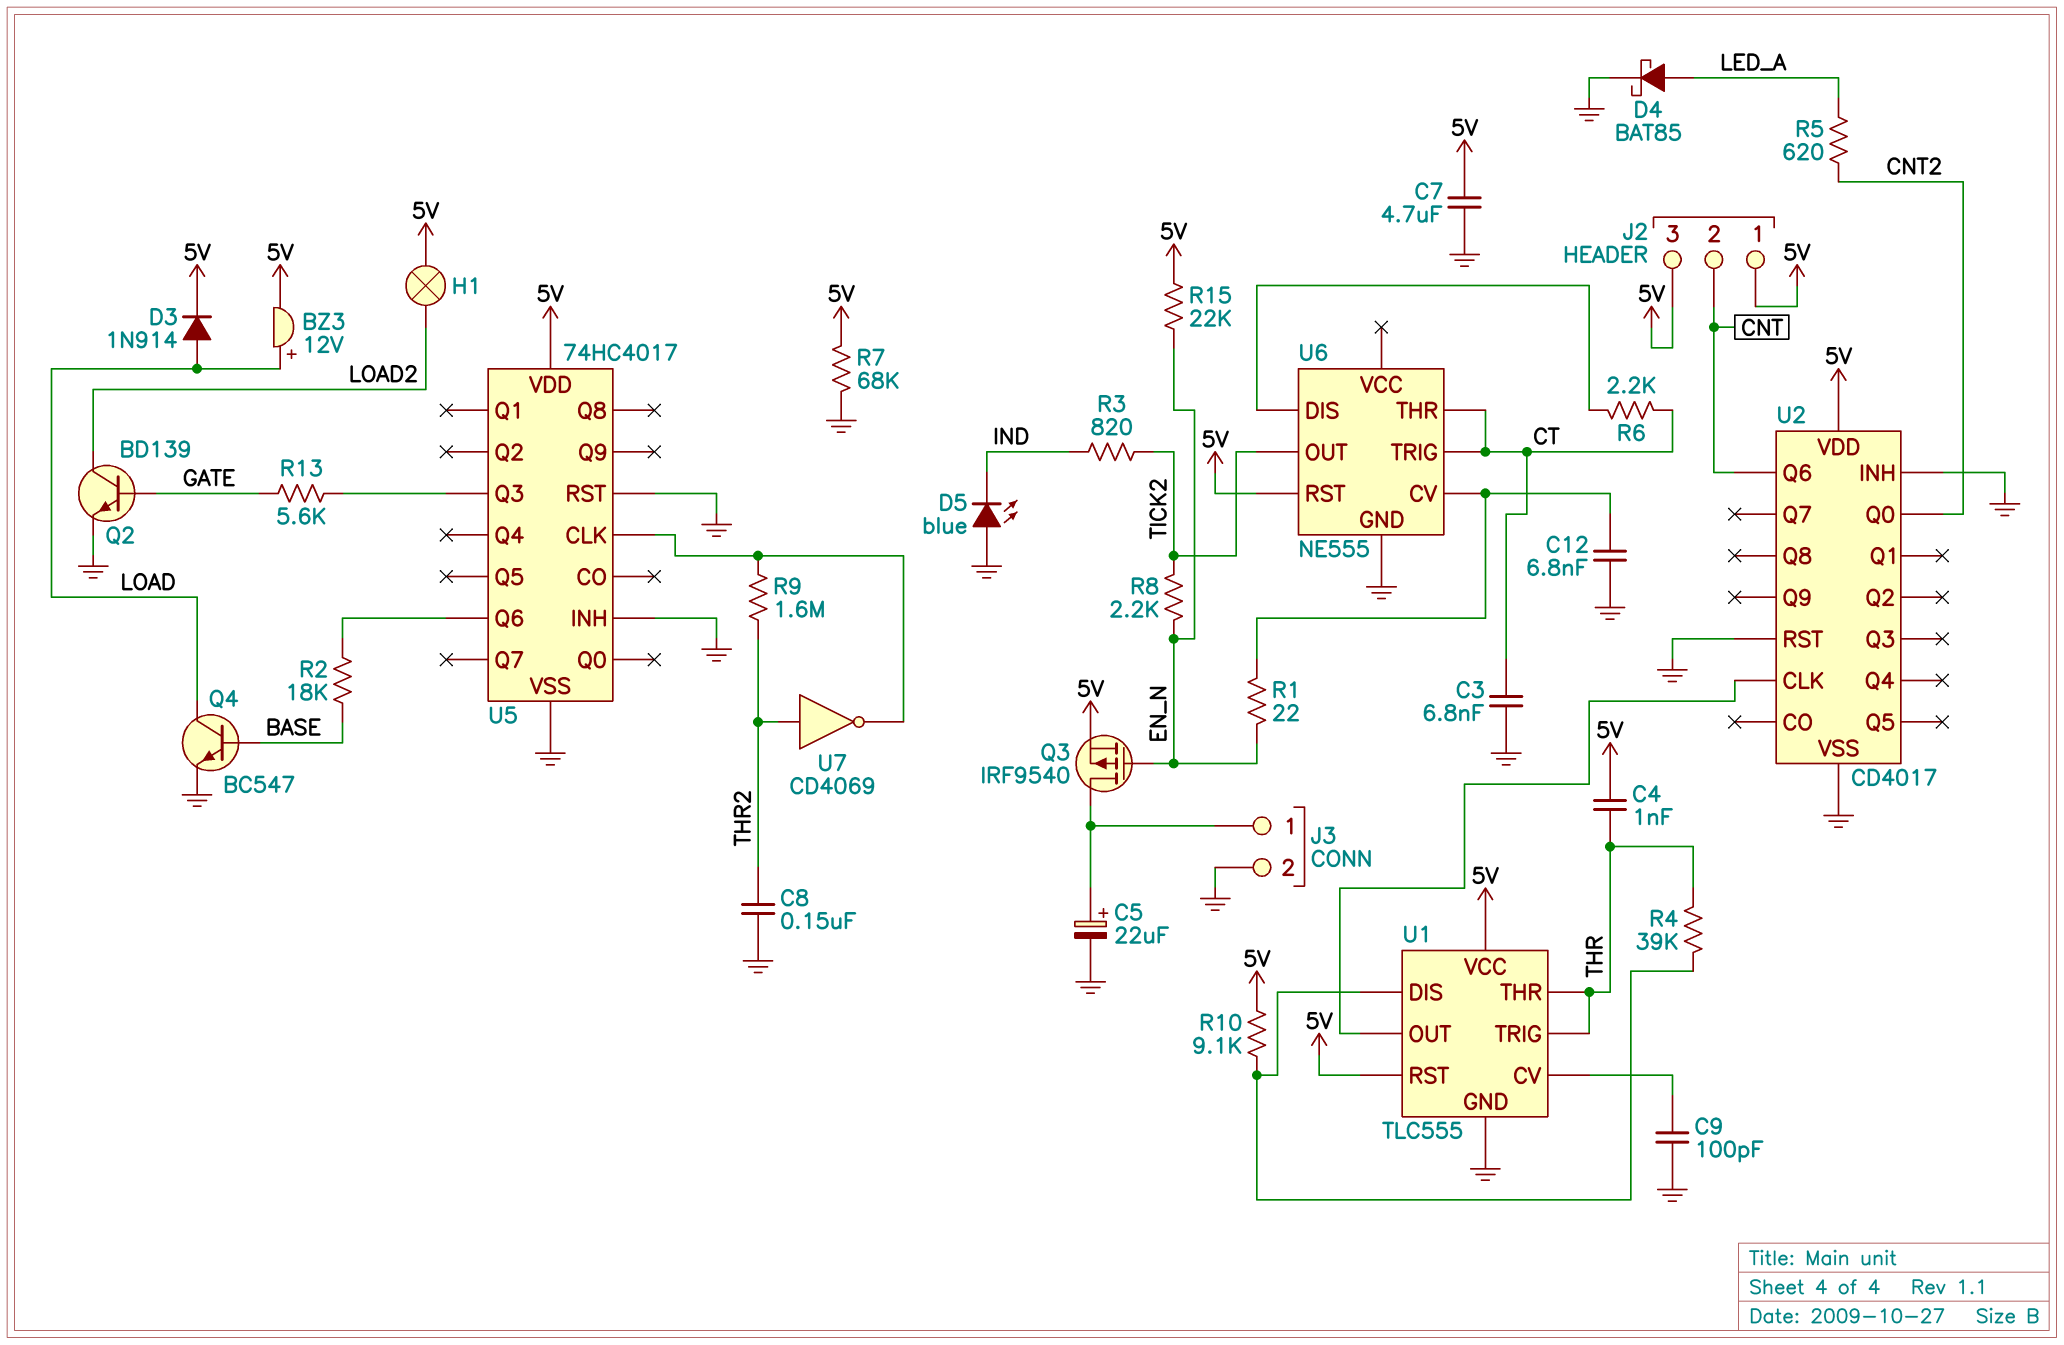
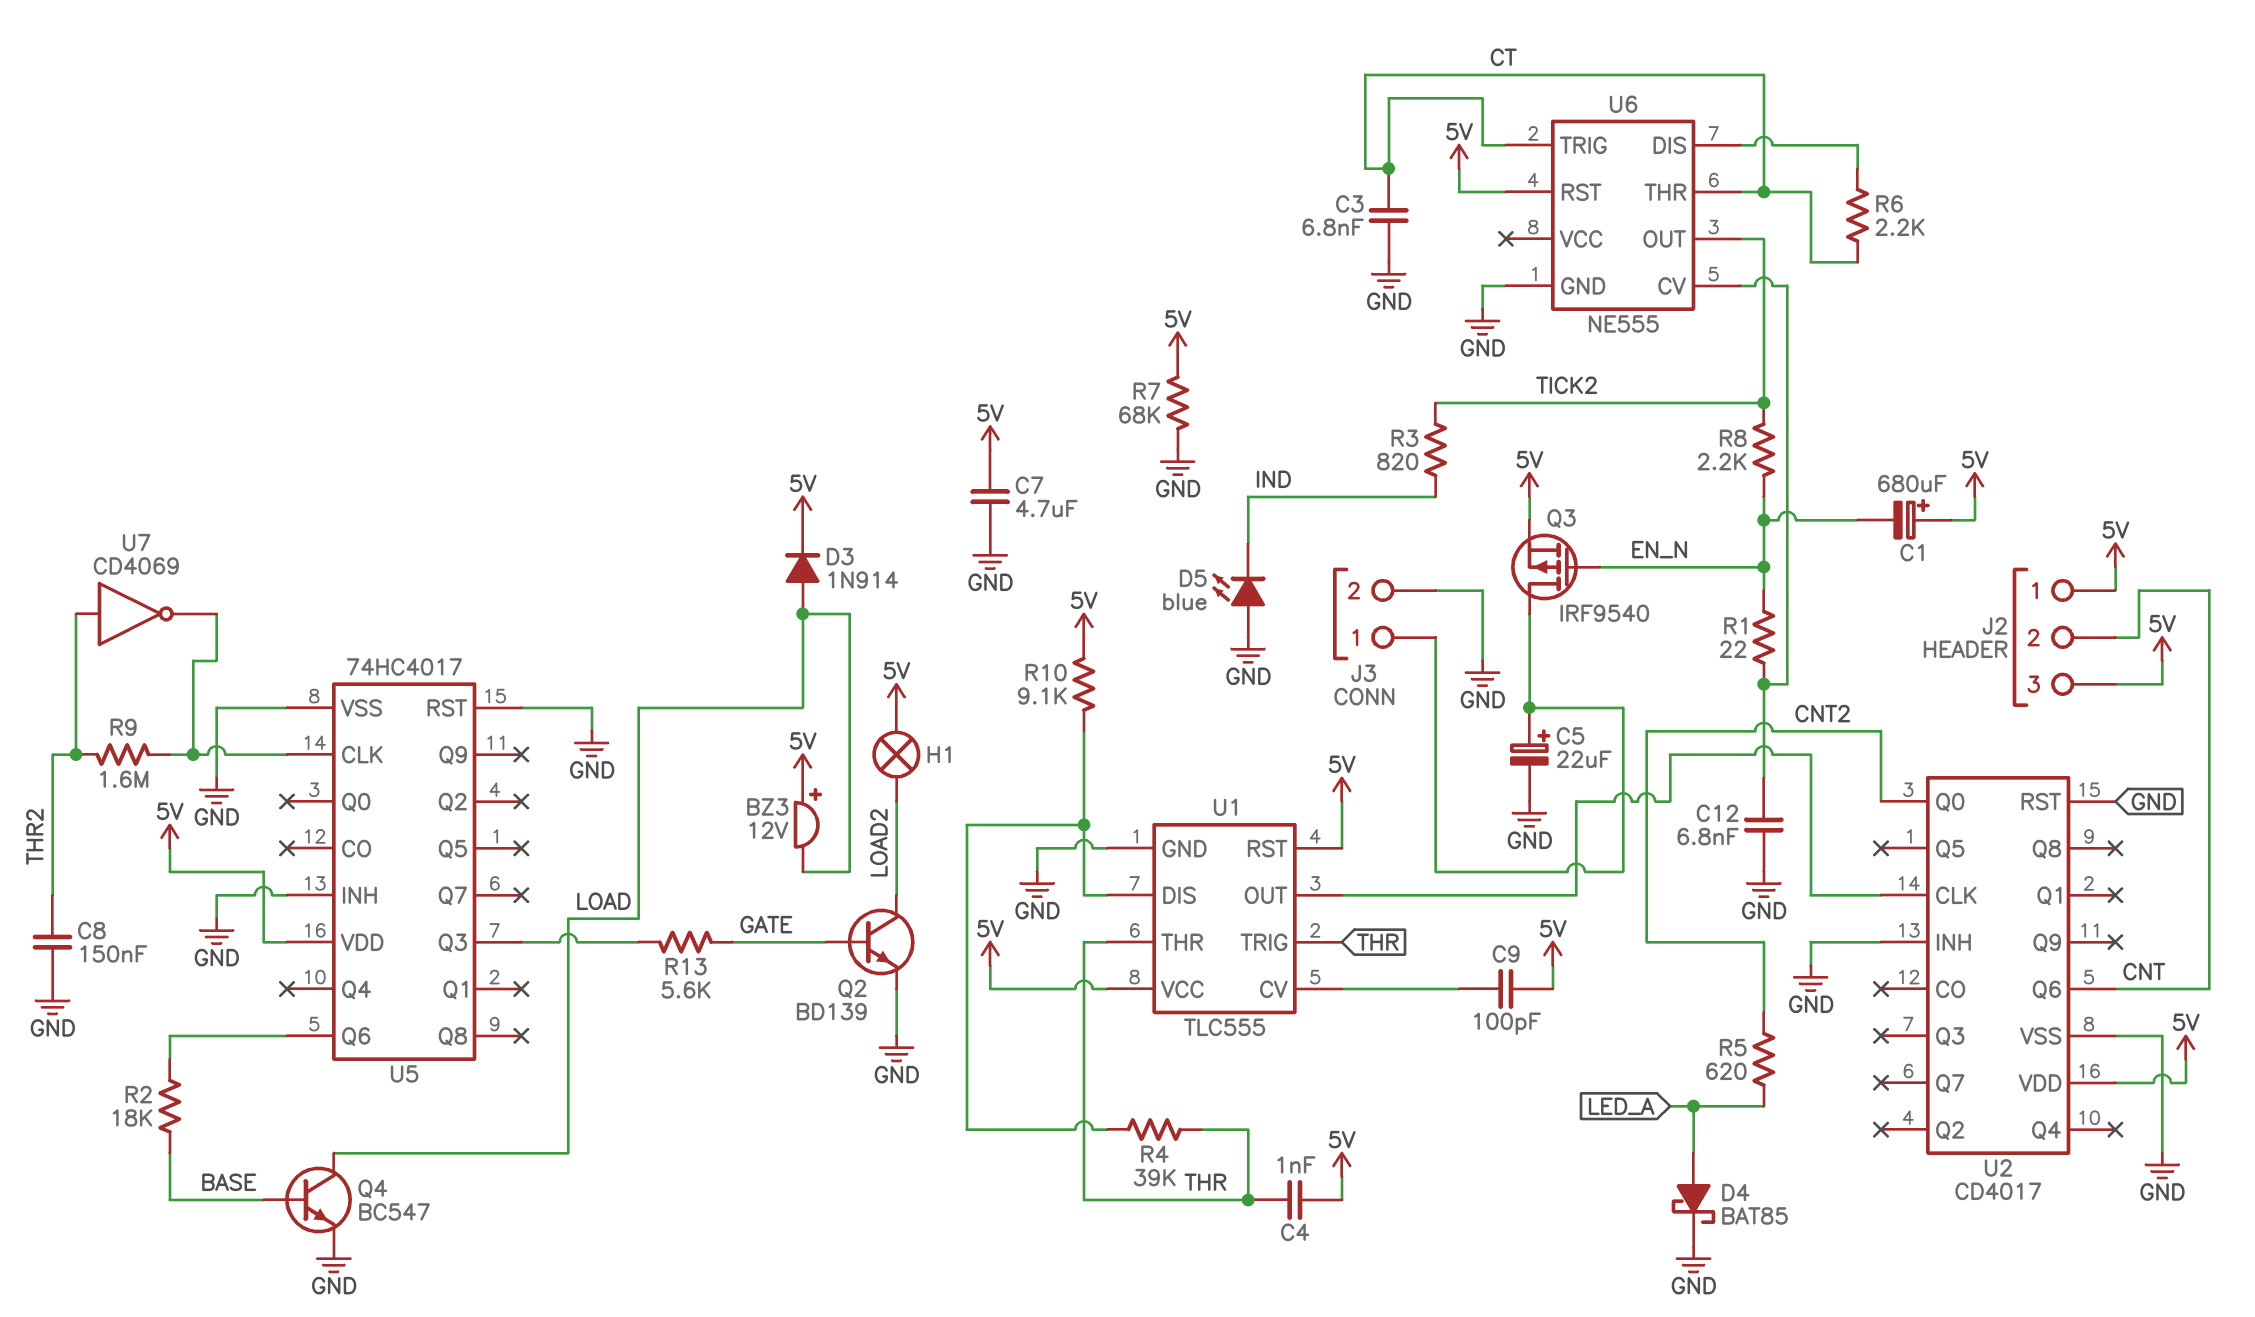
BZ3: buzzer 12V (plus LOAD, minus 5V) -> buzzer 12V (plus 5V, minus LOAD)
C1: none -> 680uF (plus 5V, minus EN_N)
C9: 100pF (GND, U1/CV) -> 100pF (5V, U1/CV)
R15: 22k (5V, EN_N) -> none

